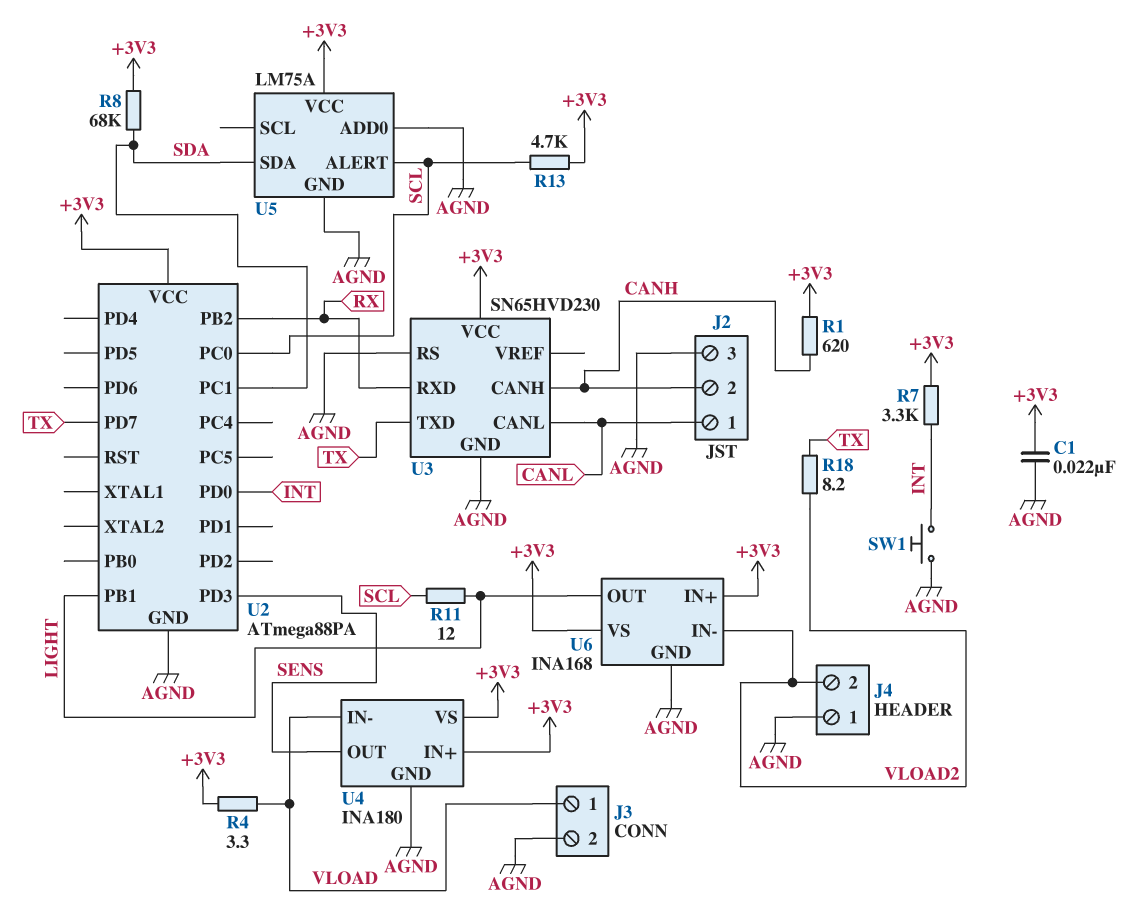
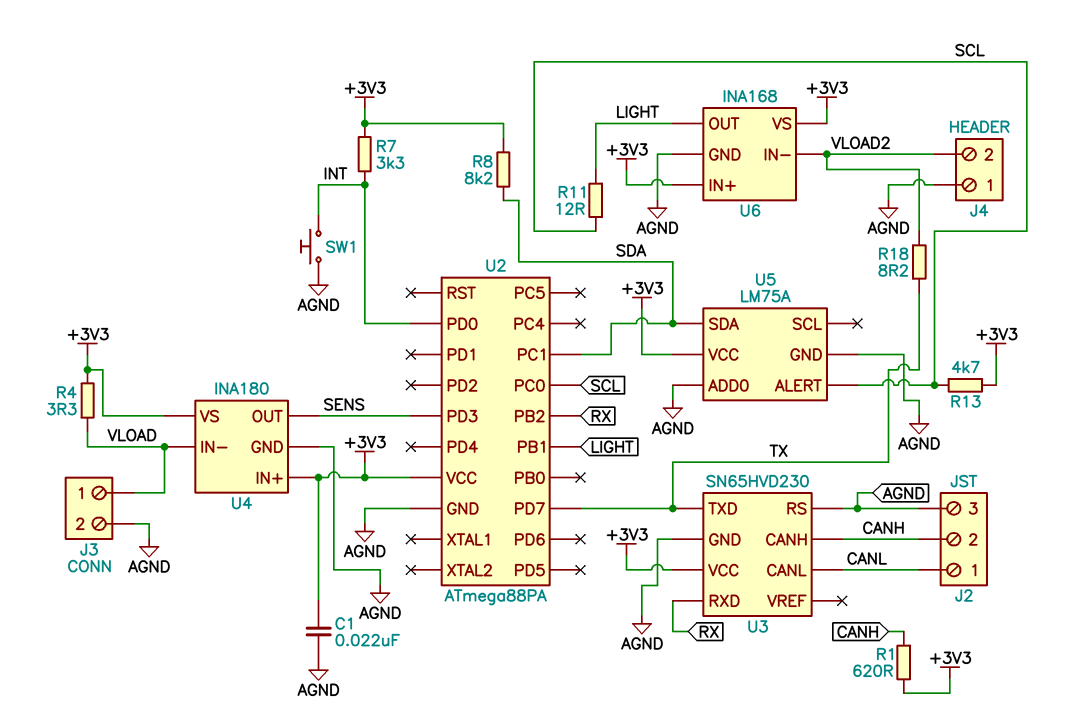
R8: 68k (+3V3, SDA) -> 8.2k (+3V3, SDA)

